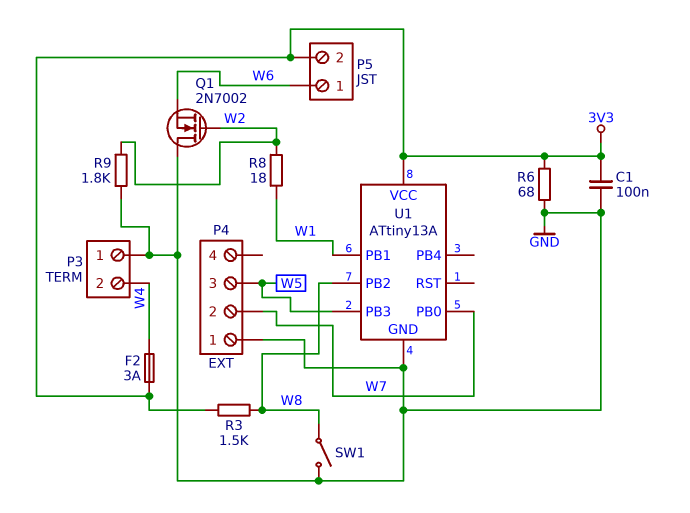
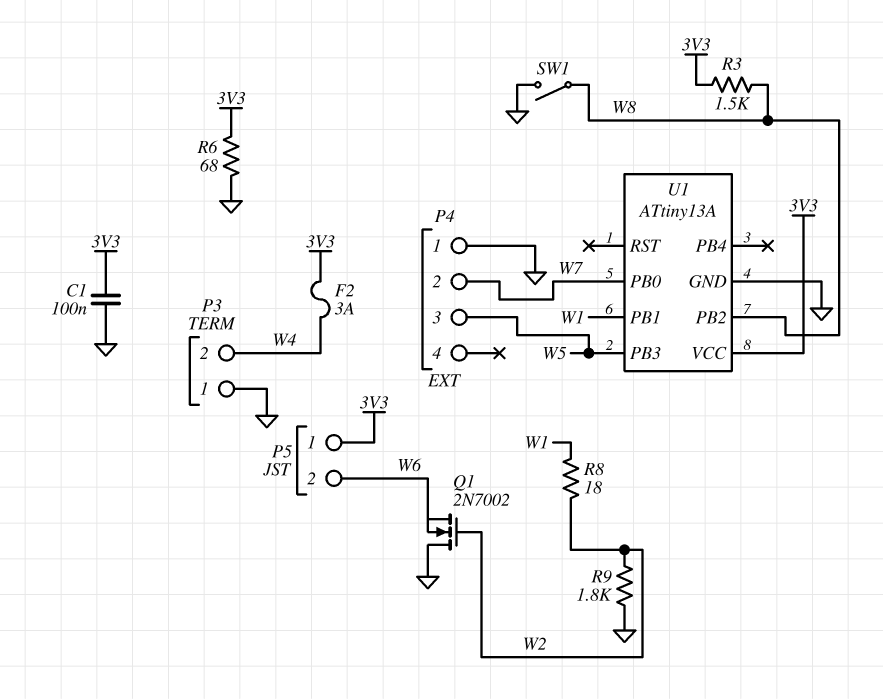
P5 pin 1: W6 -> 3V3
P5 pin 2: 3V3 -> W6

